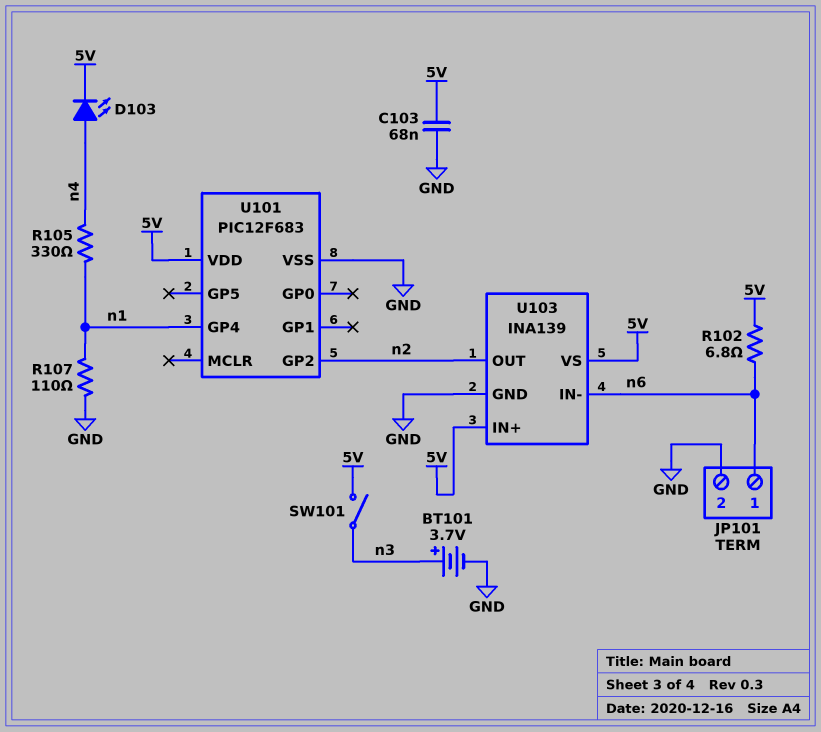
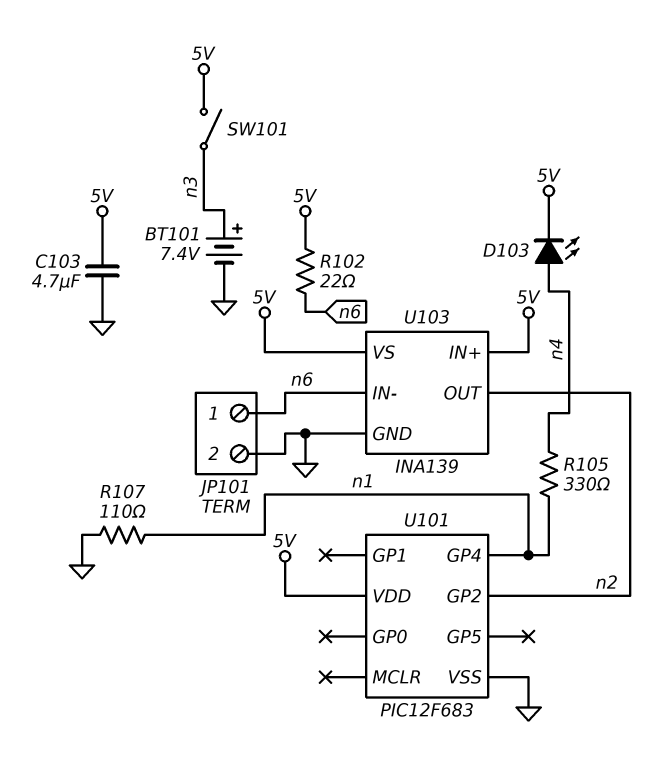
BT101: 3.7V (plus n3, minus GND) -> 7.4V (plus n3, minus GND)
C103: 68nF (5V, GND) -> 4.7uF (5V, GND)
R102: 6.8 (5V, n6) -> 22 (5V, n6)

